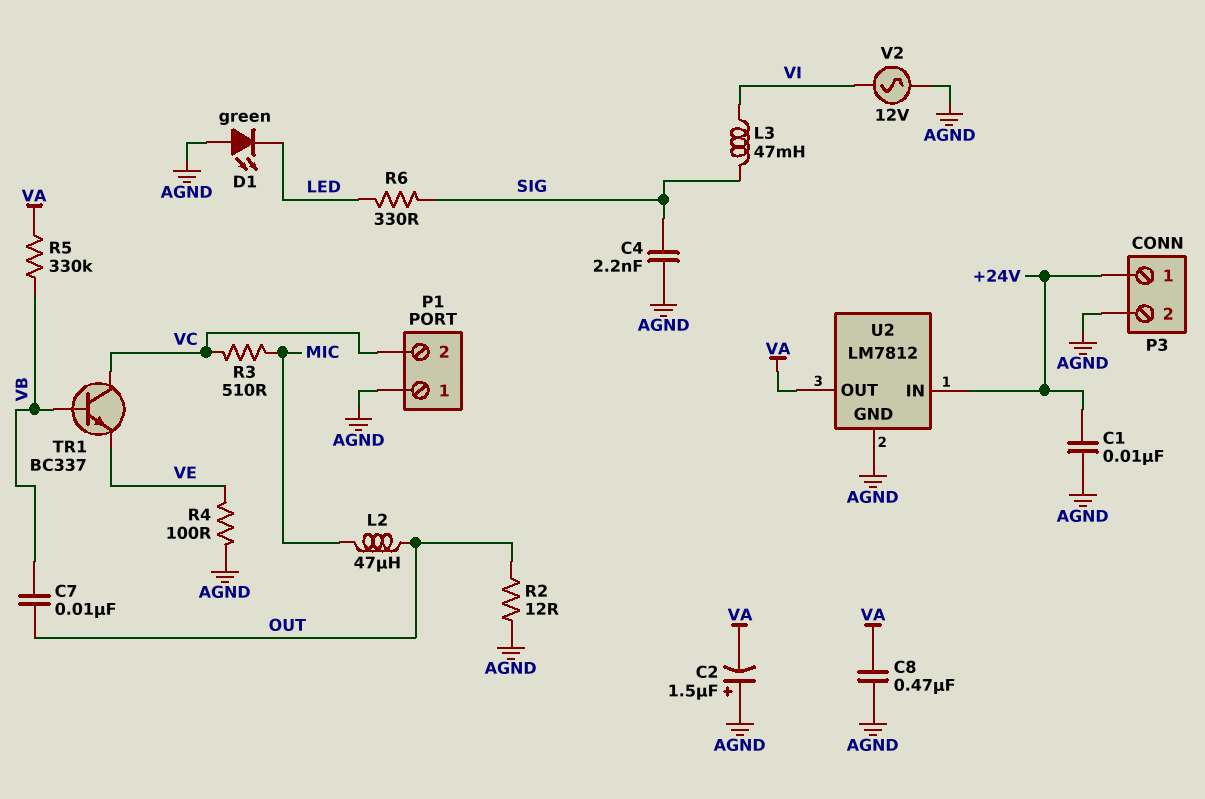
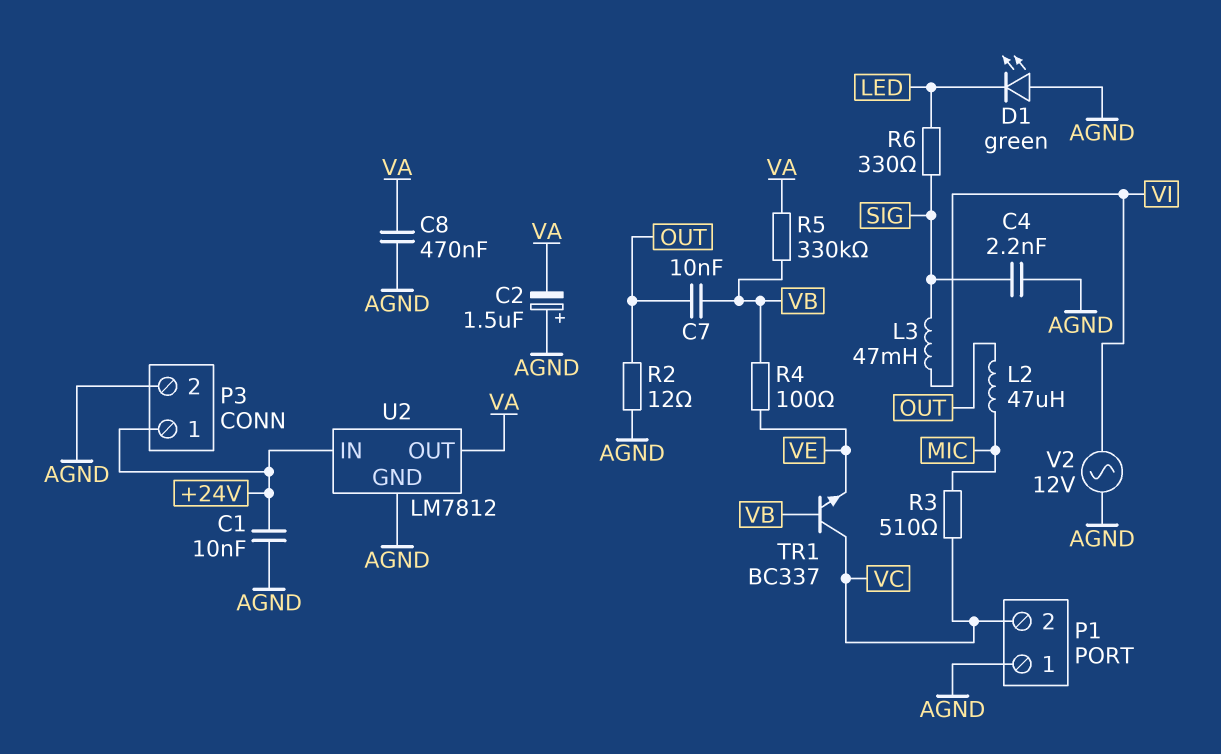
R4: 100 (AGND, VE) -> 100 (VB, VE)

